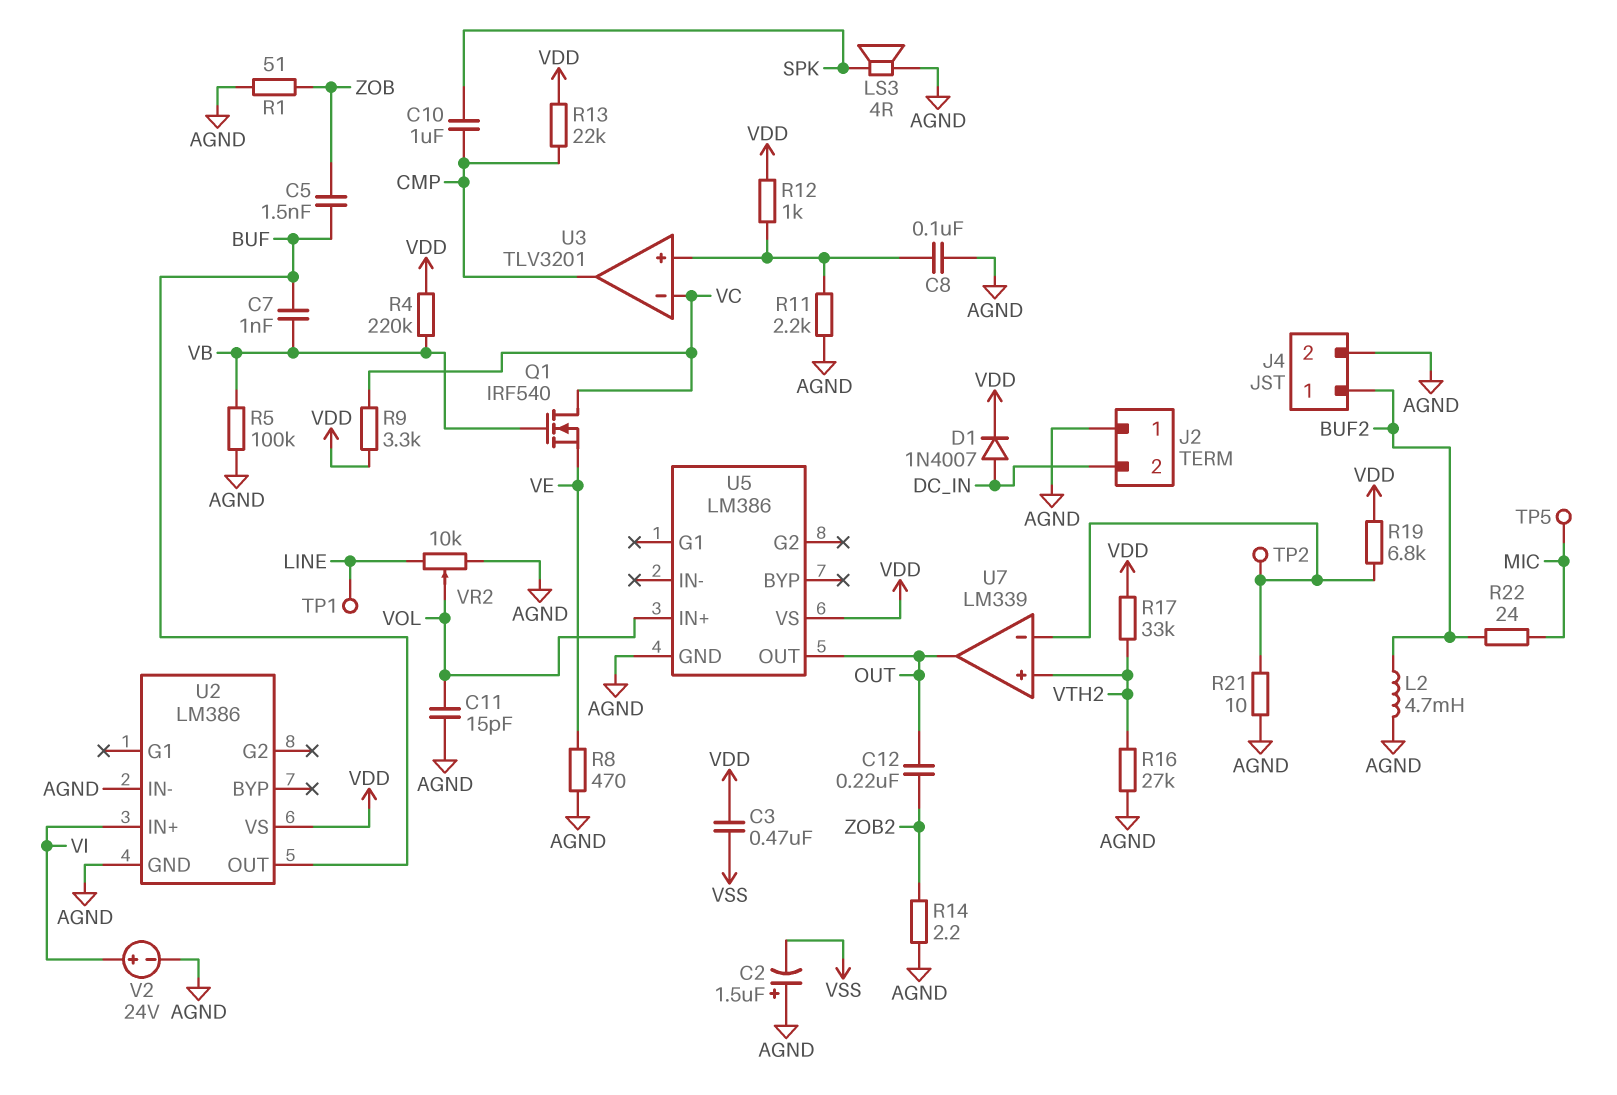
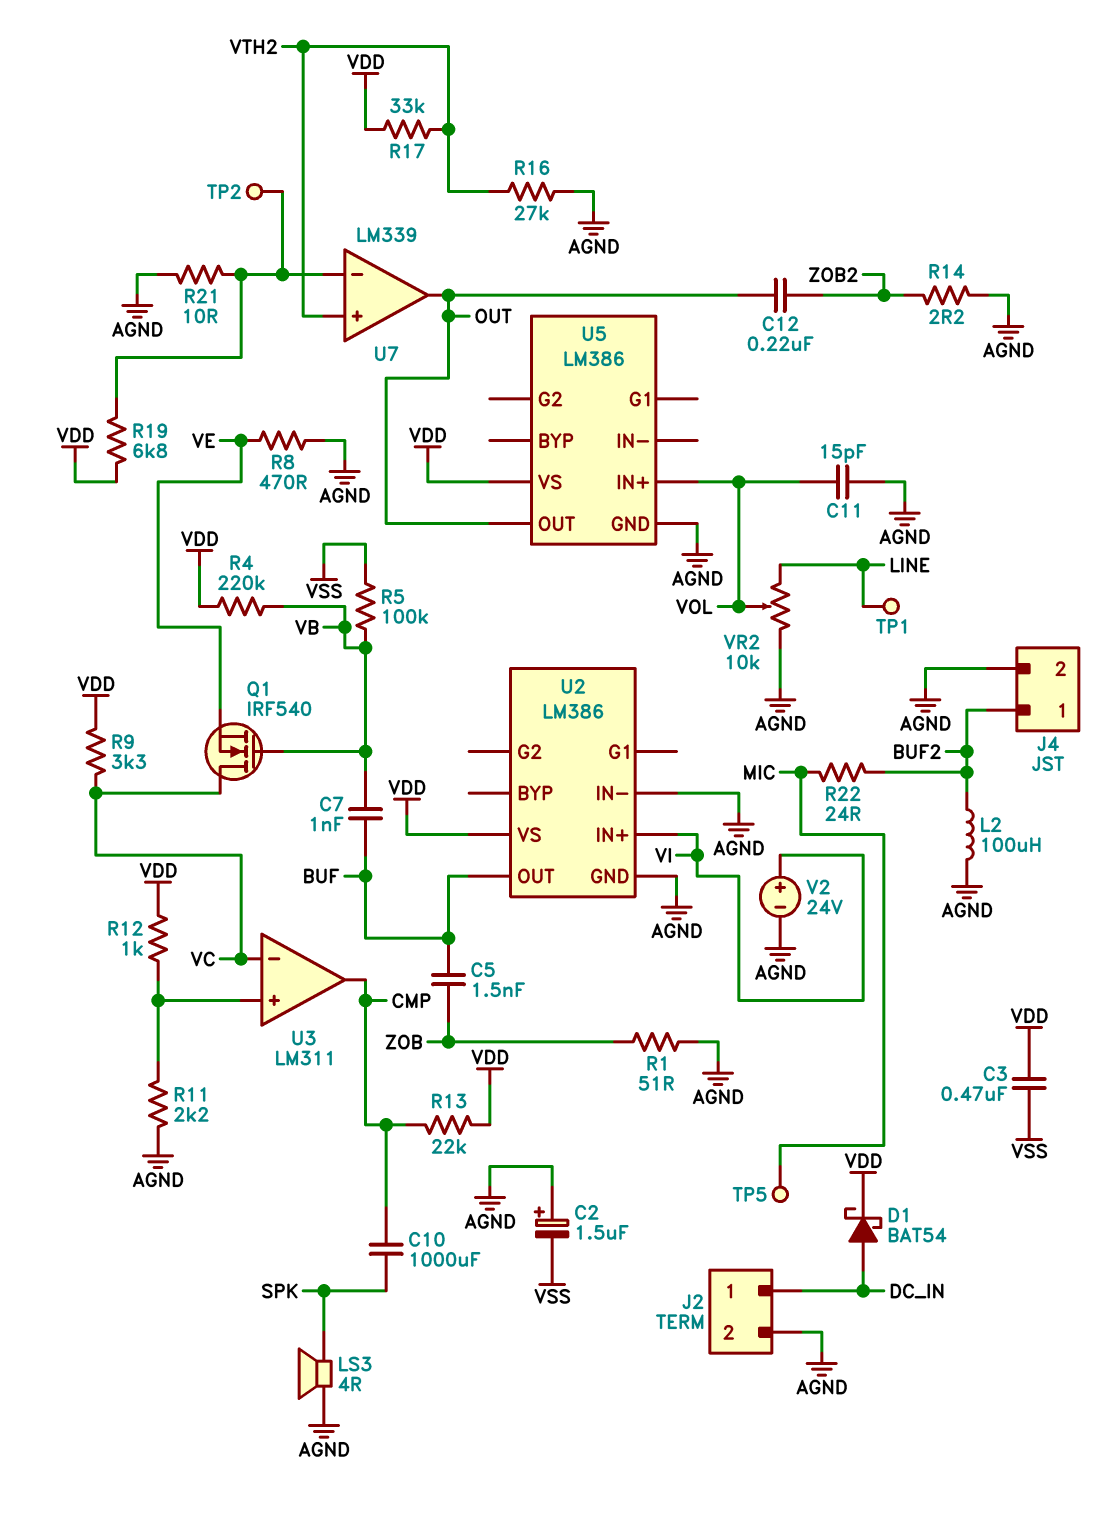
C8: 100nF (AGND, U3/in+) -> none
C10: 1uF (CMP, SPK) -> 1000uF (CMP, SPK)
D1: diode 1N4007 (A DC_IN, K VDD) -> schottky BAT54 (A DC_IN, K VDD)
J2 pin 1: AGND -> DC_IN
J2 pin 2: DC_IN -> AGND
L2: 4.7mH (AGND, BUF2) -> 100uH (AGND, BUF2)
R5: 100k (AGND, VB) -> 100k (VB, VSS)
U3: TLV3201 -> LM311

